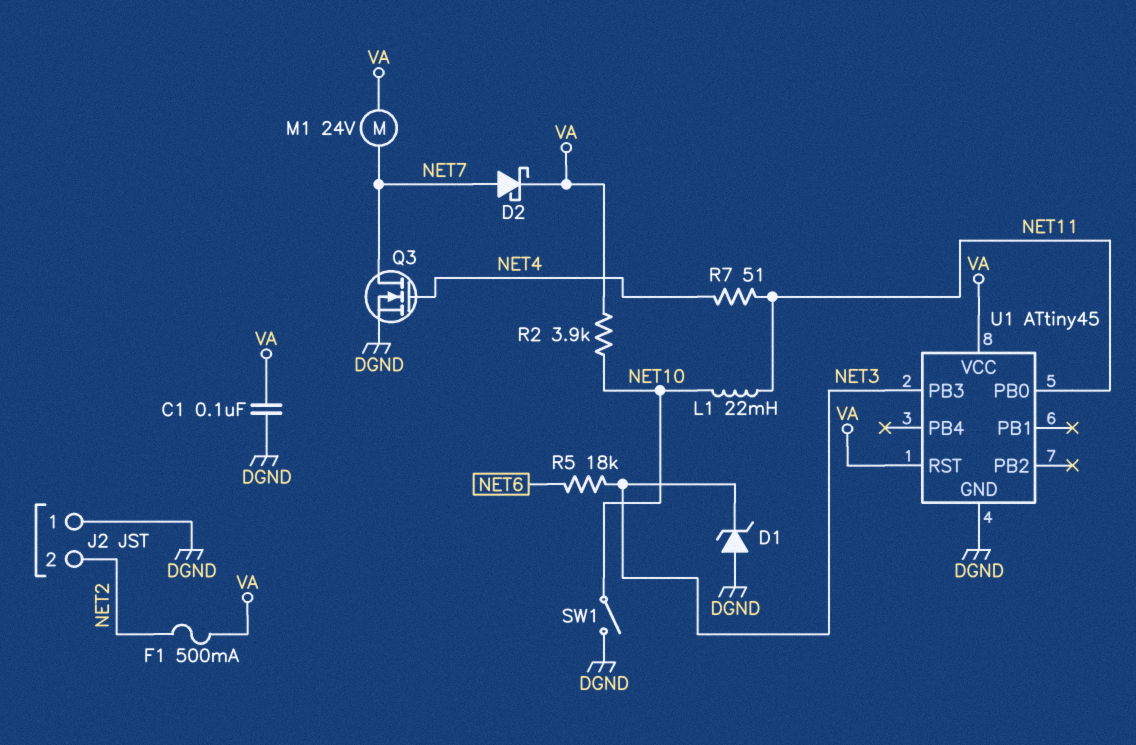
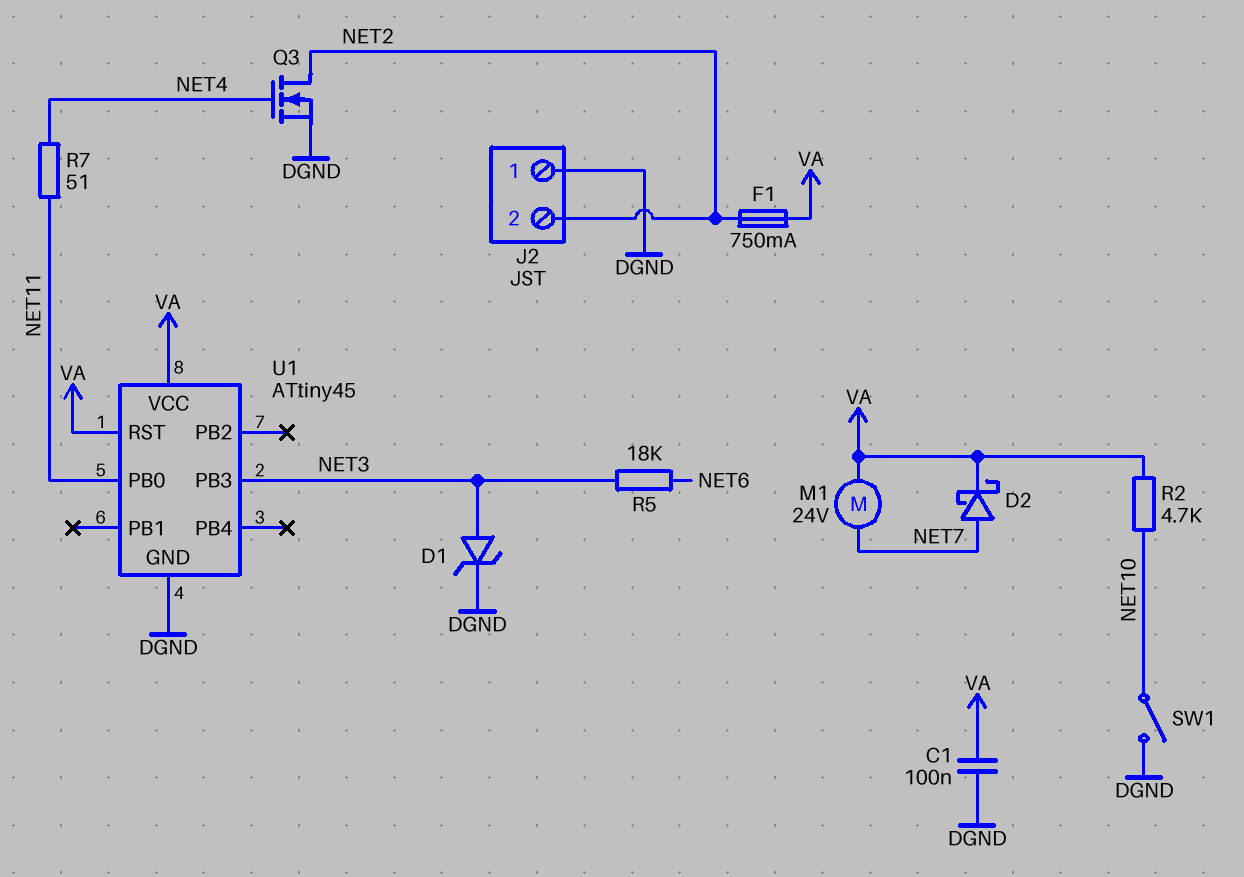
D1: zener (A DGND, K NET3) -> zener (A NET3, K DGND)
F1: 500mA (NET2, VA) -> 750mA (NET2, VA)
L1: 22mH (NET10, NET11) -> none
Q3: NMOS (G NET4, D NET7, S DGND) -> NMOS (G NET4, D NET2, S DGND)
R2: 3.9k (NET10, VA) -> 4.7k (NET10, VA)

